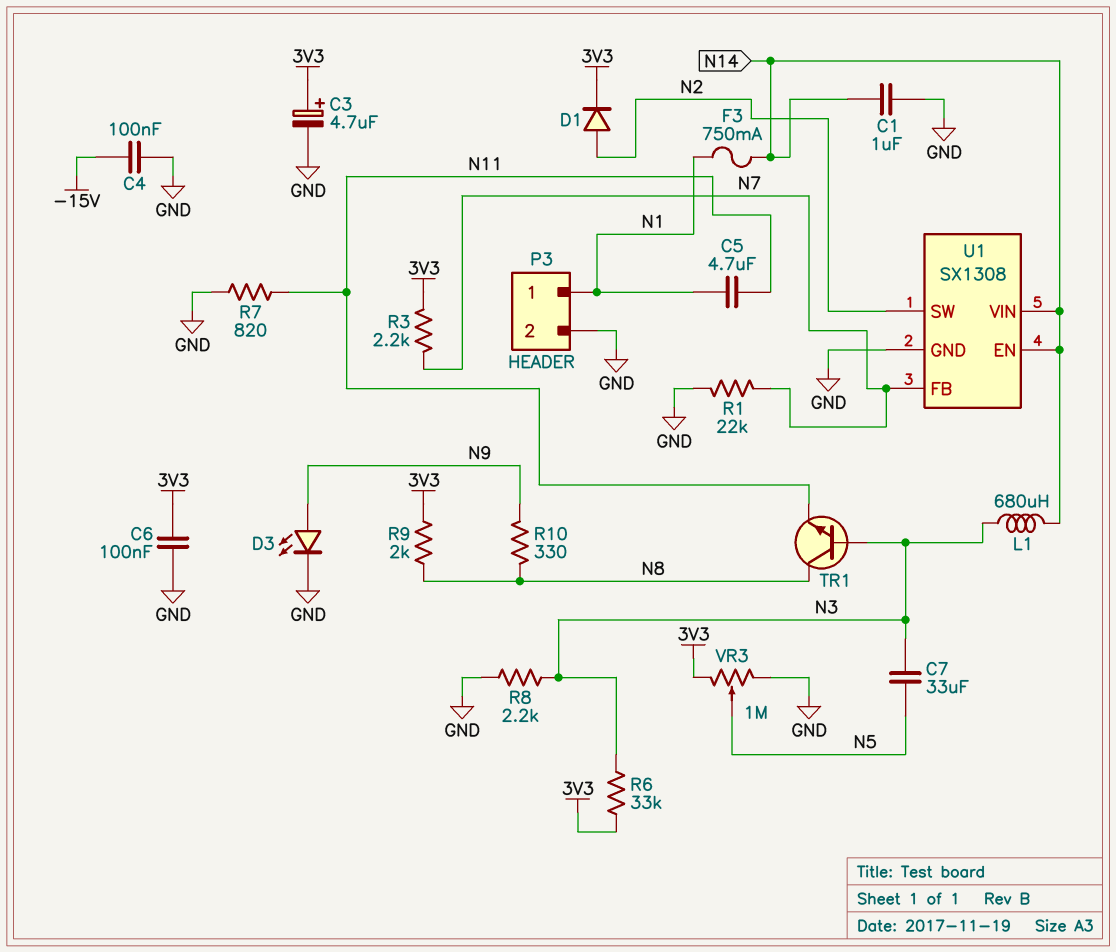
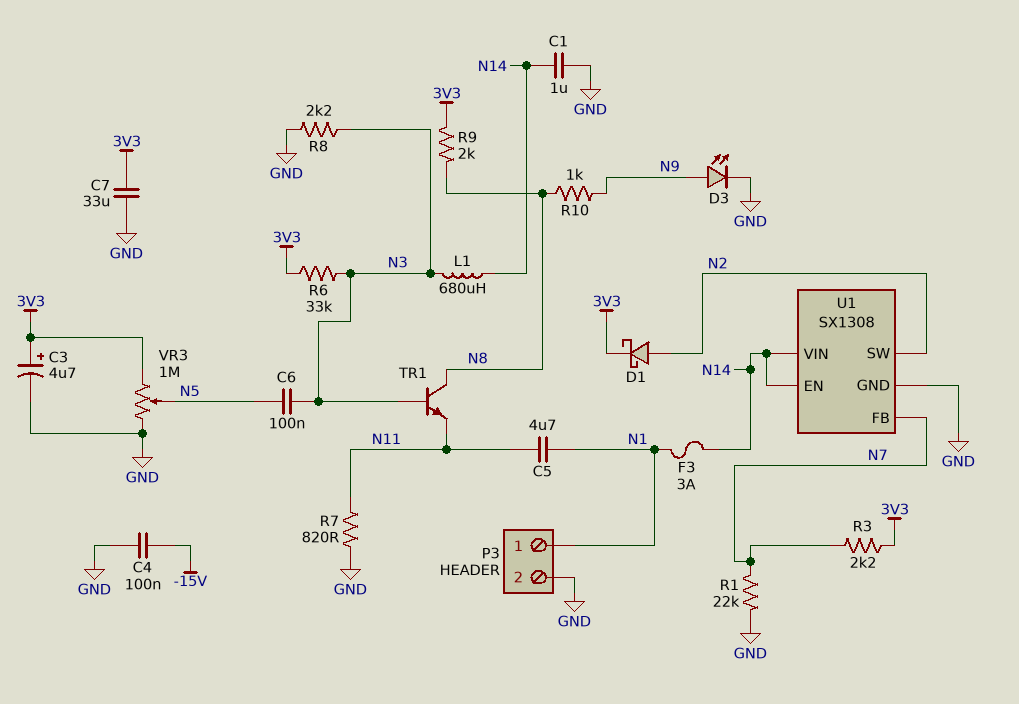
C6: 100nF (3V3, GND) -> 100nF (N3, N5)
C7: 33uF (N3, N5) -> 33uF (3V3, GND)
D1: diode (A N2, K 3V3) -> schottky (A N2, K 3V3)
F3: 750mA (N1, N14) -> 3A (N1, N14)
R10: 330 (N8, N9) -> 1k (N8, N9)

